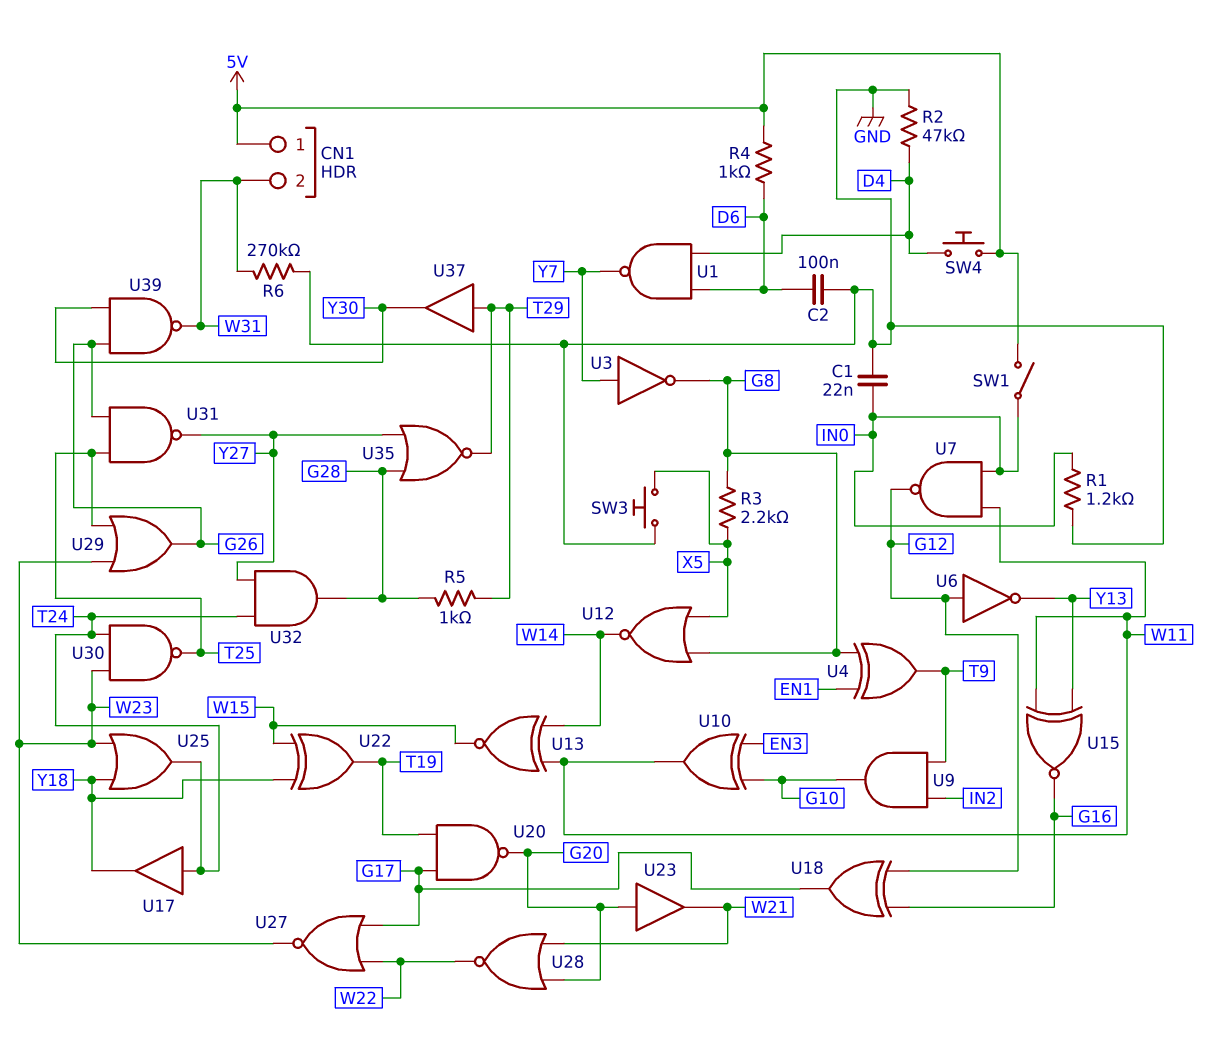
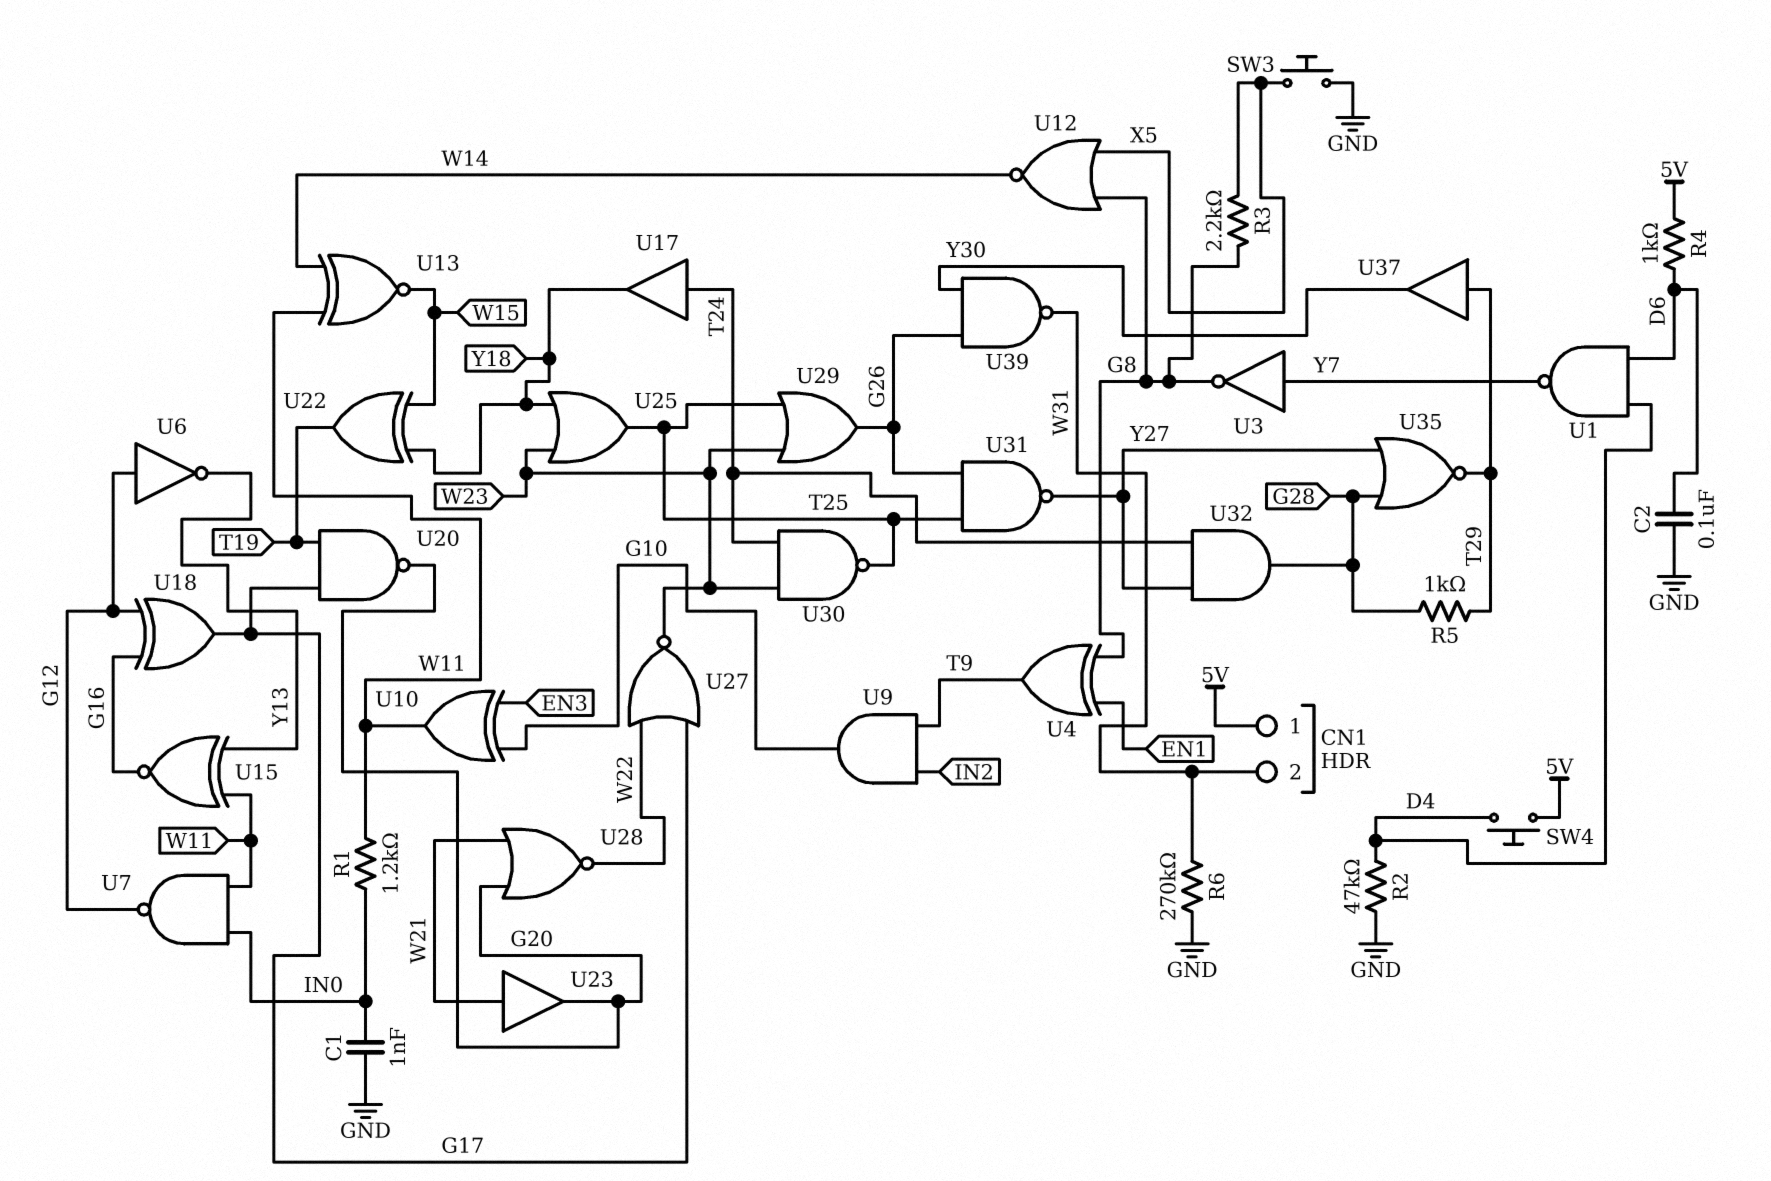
C1: 22nF (GND, IN0) -> 1nF (GND, IN0)
R1: 1.2k (GND, IN0) -> 1.2k (IN0, W11)
SW1: switch (5V, IN0) -> none
U23: buffer (in G20, out W21) -> buffer (in W21, out G20)
U25: OR (in W23, in Y18, out T24) -> OR (in W23, in Y18, out T25)

